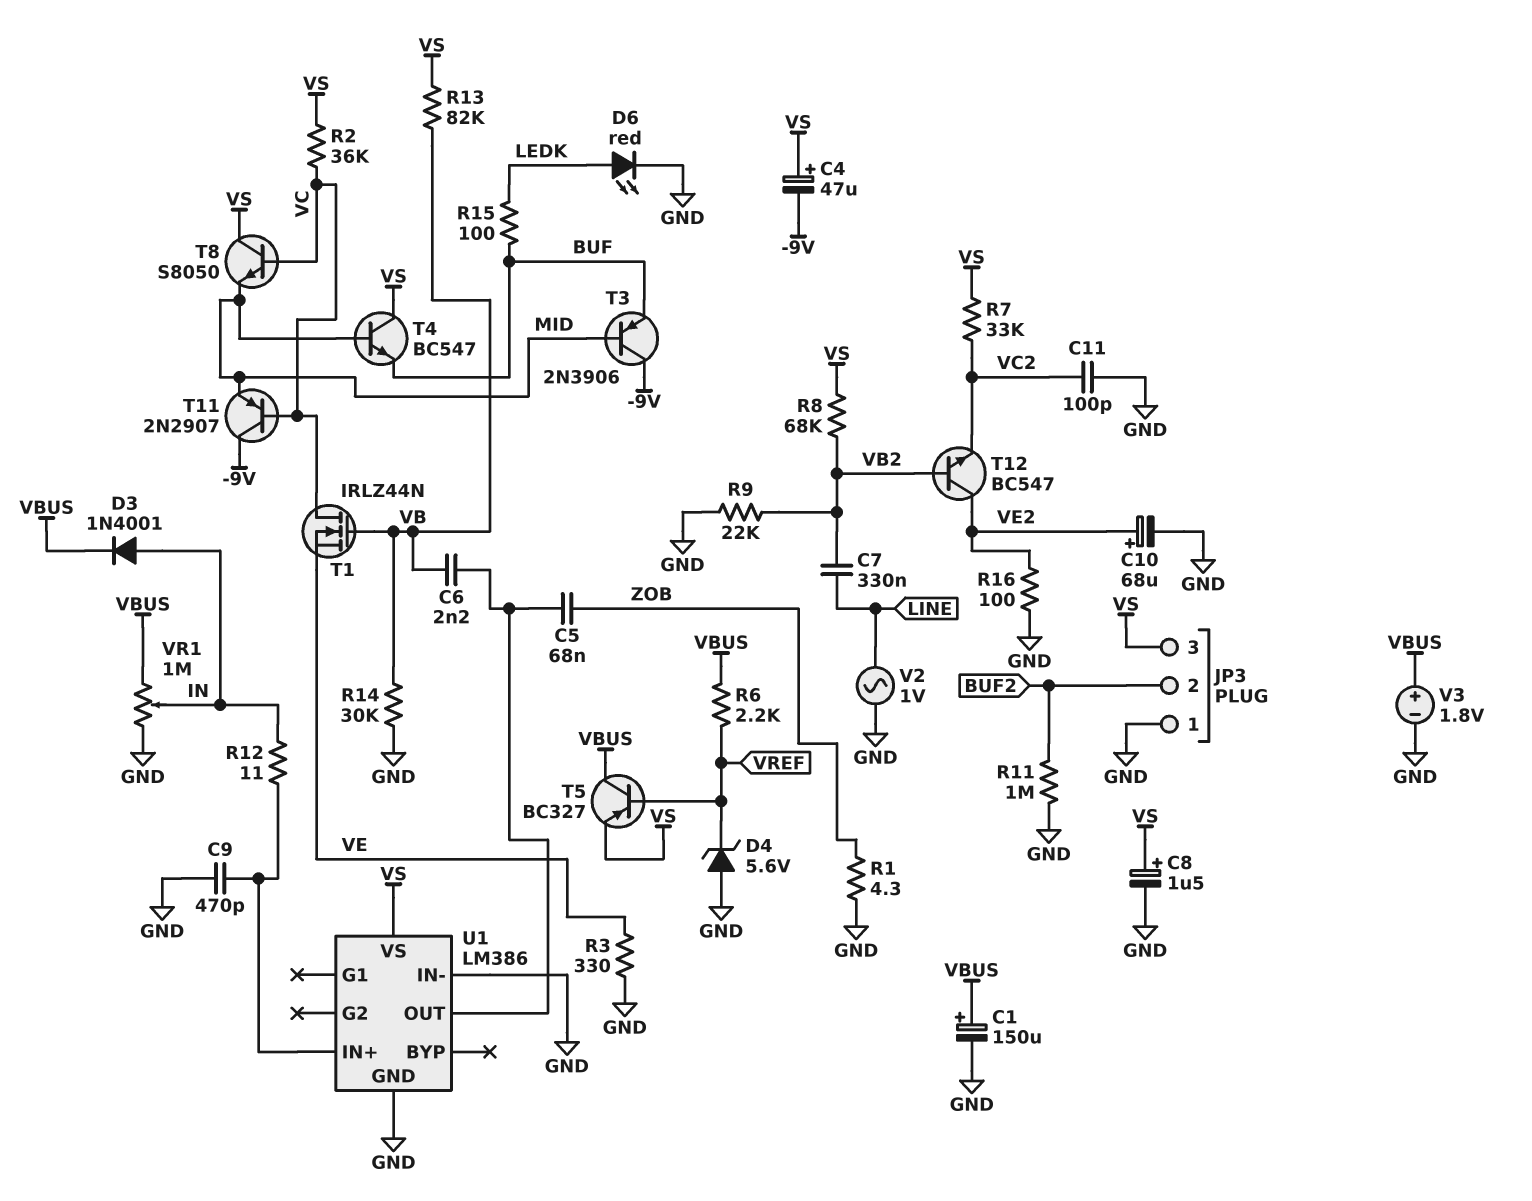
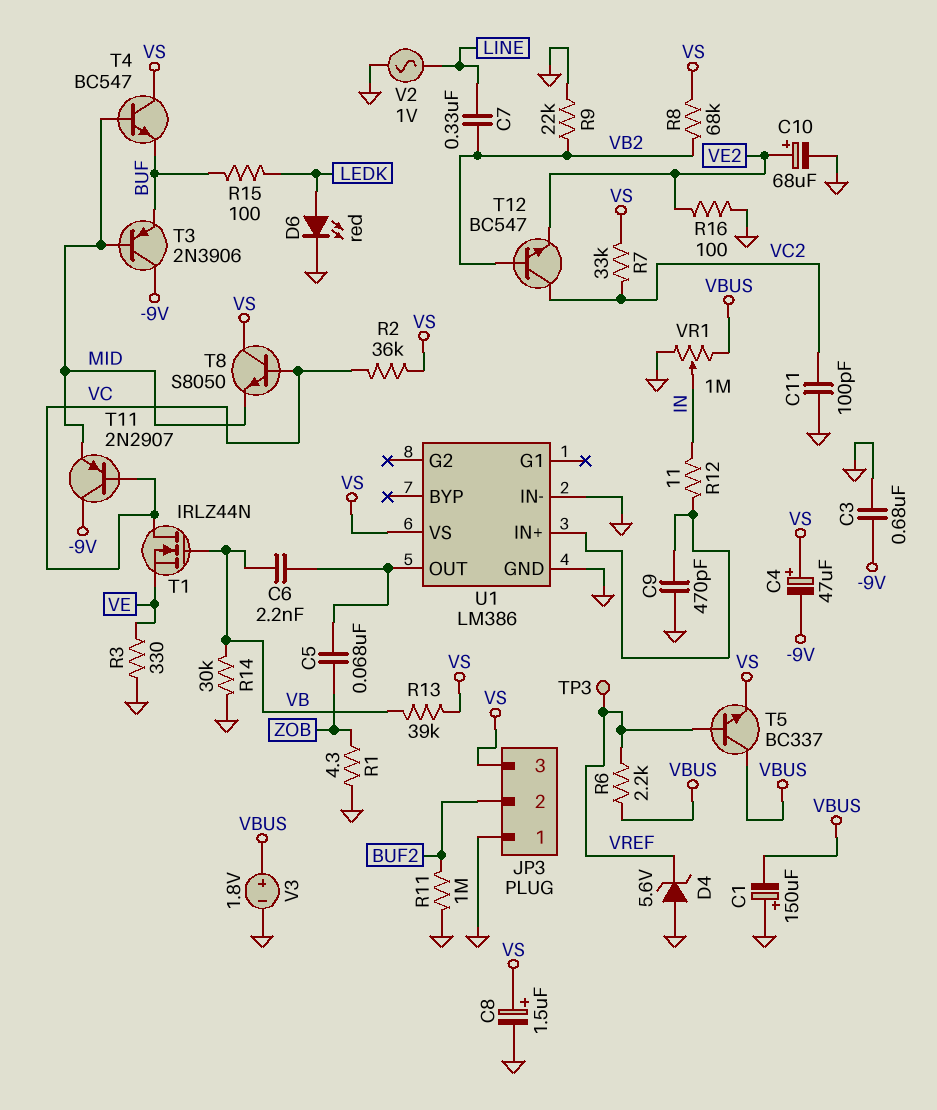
C1: 150uF (plus VBUS, minus GND) -> 150uF (plus GND, minus VBUS)
C3: none -> 680nF (-9V, GND)
D3: diode 1N4001 (A IN, K VBUS) -> none
R13: 82k (VB, VS) -> 39k (VB, VS)
T5: PNP BC327 (B VREF, C VBUS, E VS) -> NPN BC337 (B VREF, C VBUS, E VS)
T12: NPN BC547 (B VB2, C VE2, E VC2) -> NPN BC547 (B VB2, C VC2, E VE2)
TP3: none -> test point (VREF)

